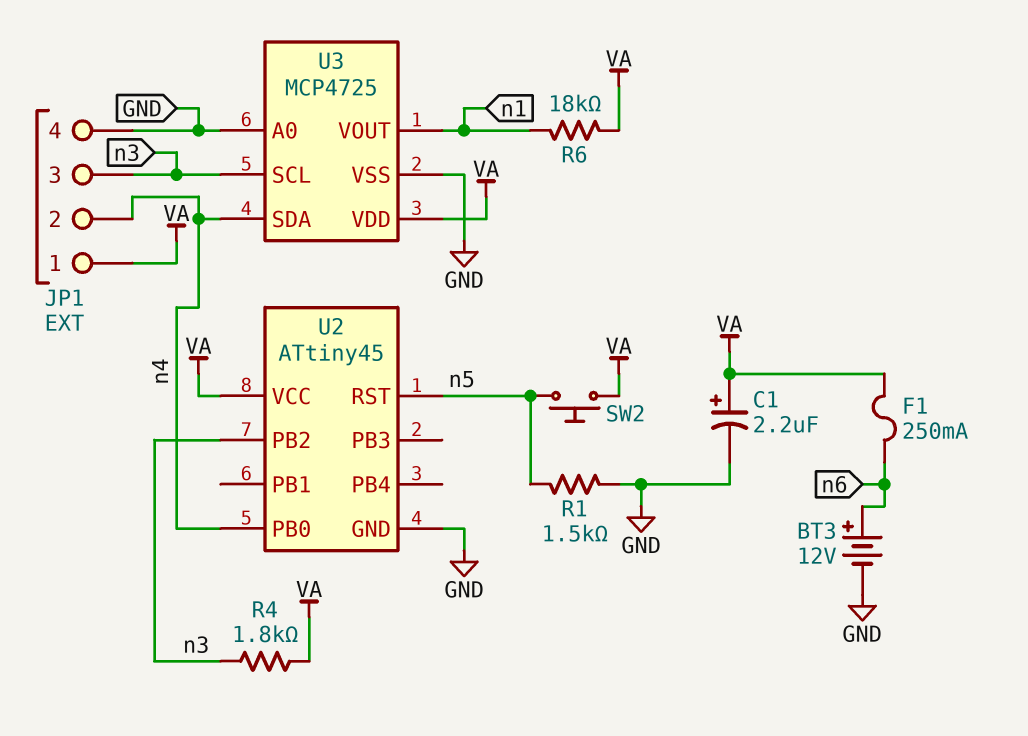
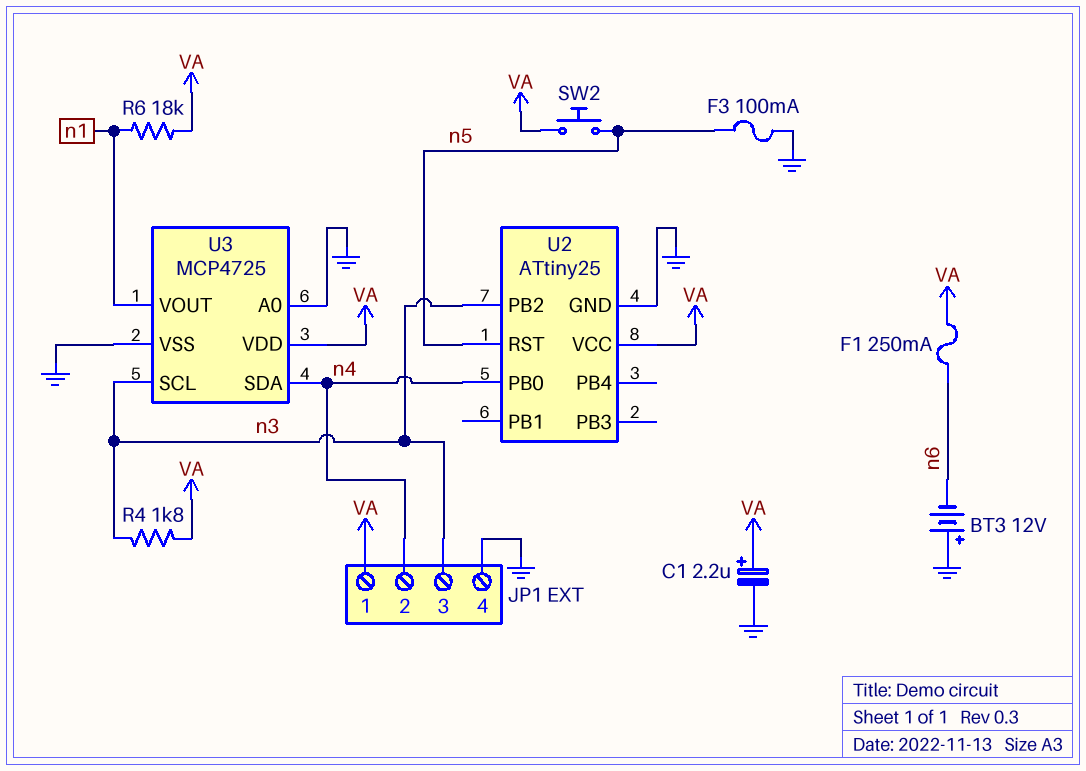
BT3: 12V (plus n6, minus GND) -> 12V (plus GND, minus n6)
F3: none -> 100mA (GND, n5)
R1: 1.5k (GND, n5) -> none
U2: ATtiny45 -> ATtiny25

